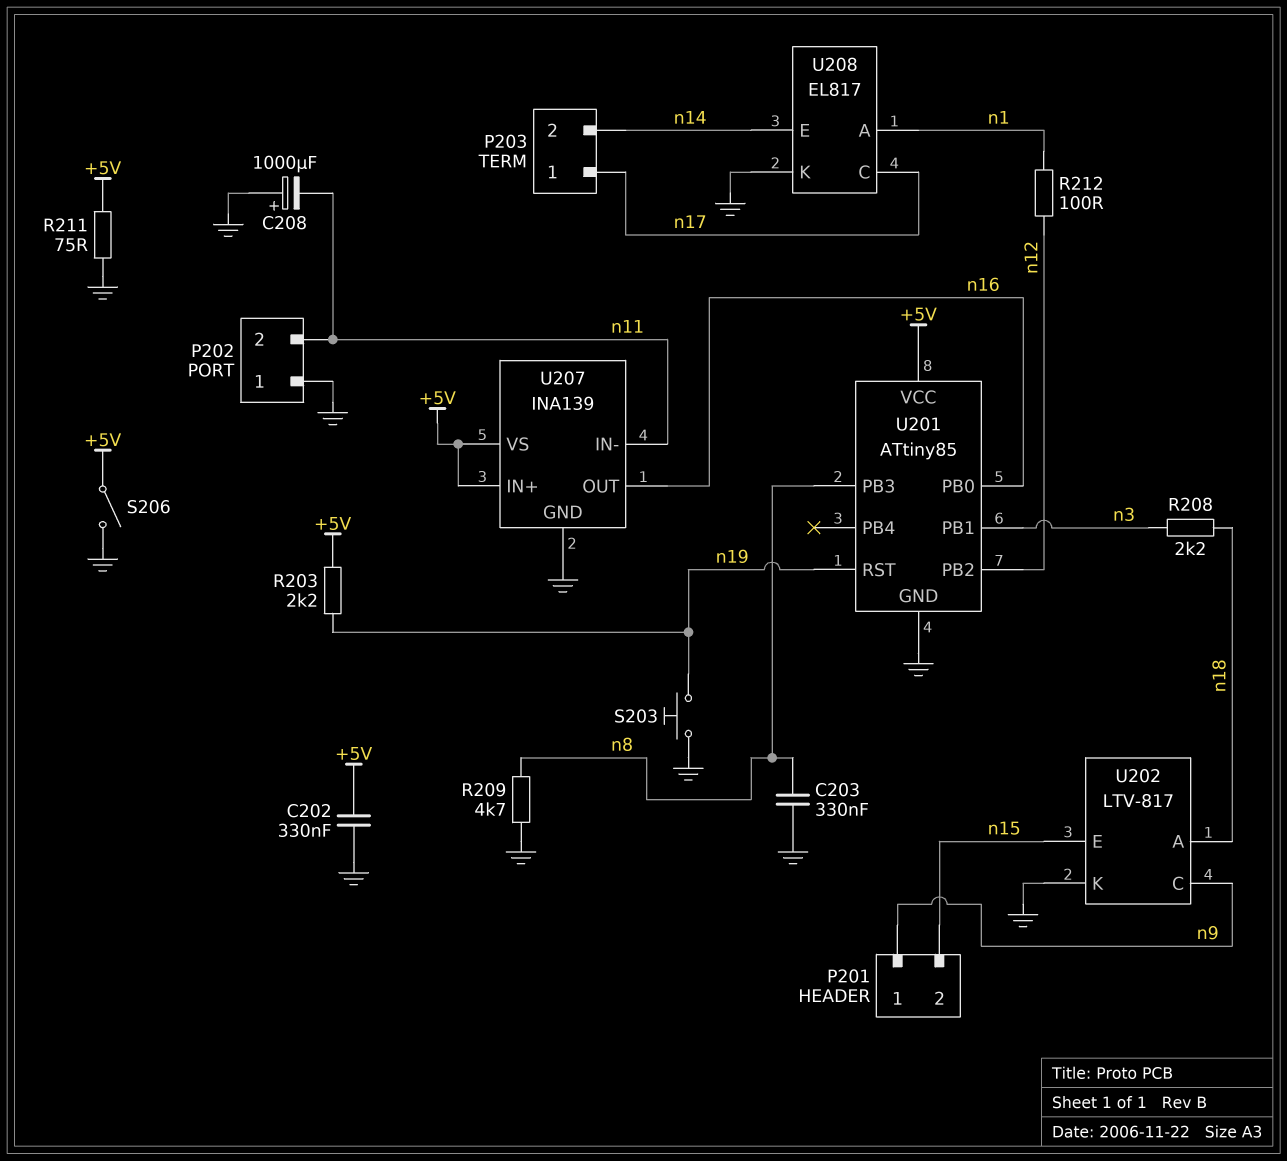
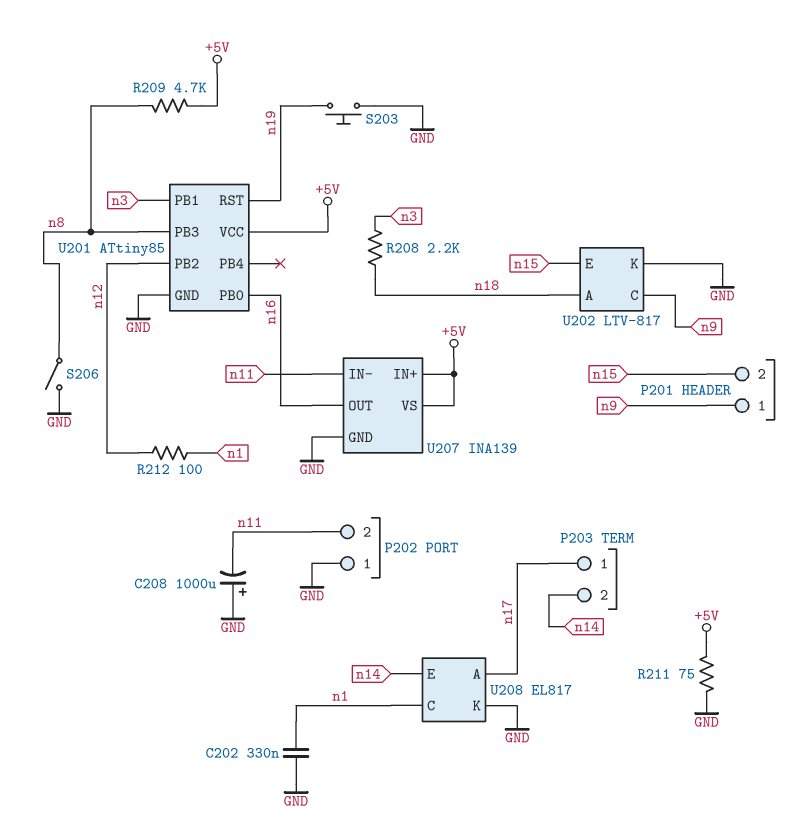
C202: 330nF (+5V, GND) -> 330nF (GND, n1)
C203: 330nF (GND, n8) -> none
R203: 2.2k (+5V, n19) -> none
R209: 4.7k (GND, n8) -> 4.7k (+5V, n8)
S206: switch (+5V, GND) -> switch (GND, n8)
U208 pin A: n1 -> n17
U208 pin C: n17 -> n1

